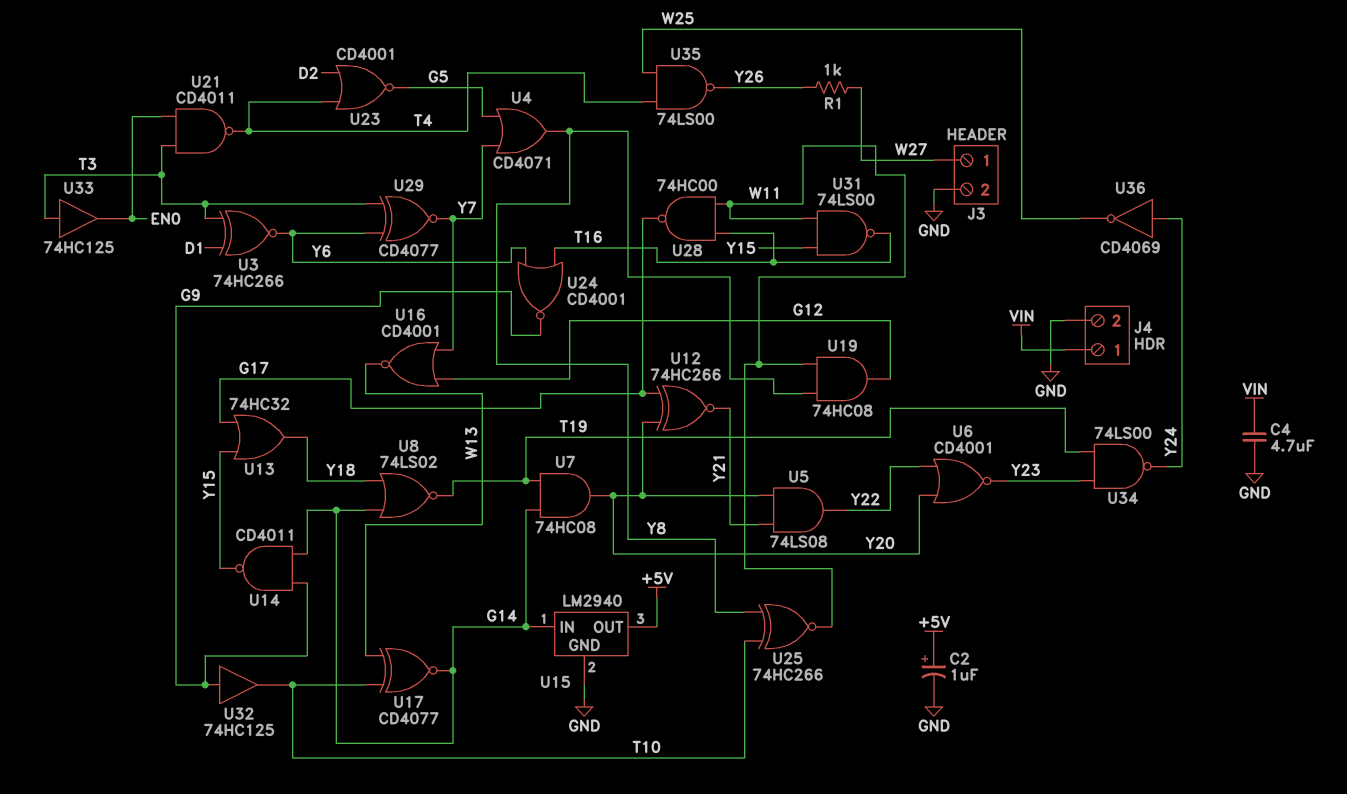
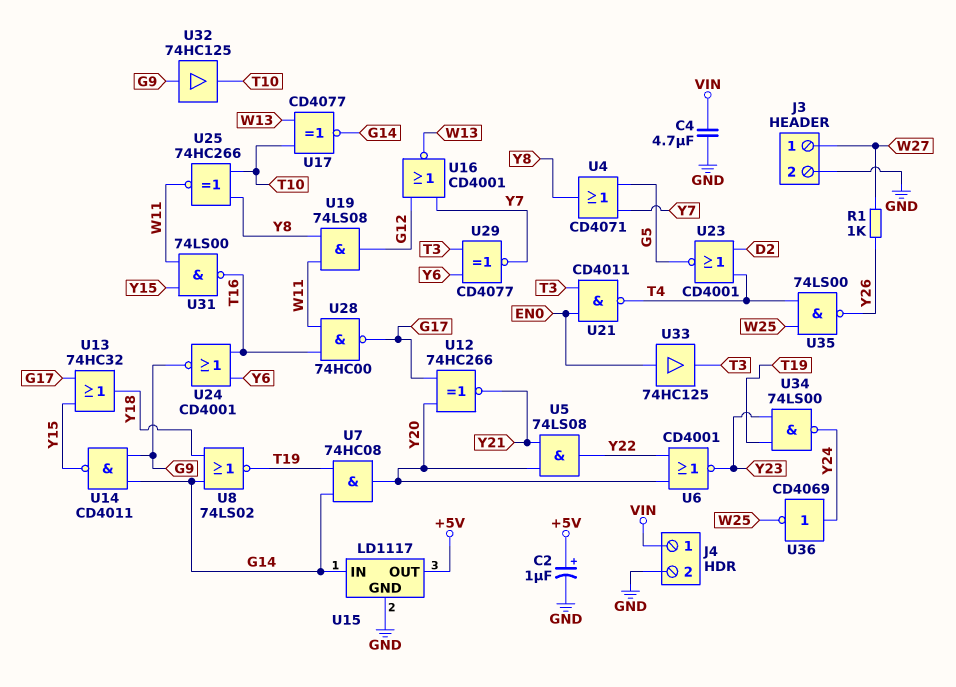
U3: XNOR 74HC266 (in D1, in T3, out Y6) -> none
U15: LM2940 -> LD1117
U19: AND 74HC08 (in W11, in Y8, out G12) -> AND 74LS08 (in W11, in Y8, out G12)
U33: buffer 74HC125 (in T3, out EN0) -> buffer 74HC125 (in EN0, out T3)

